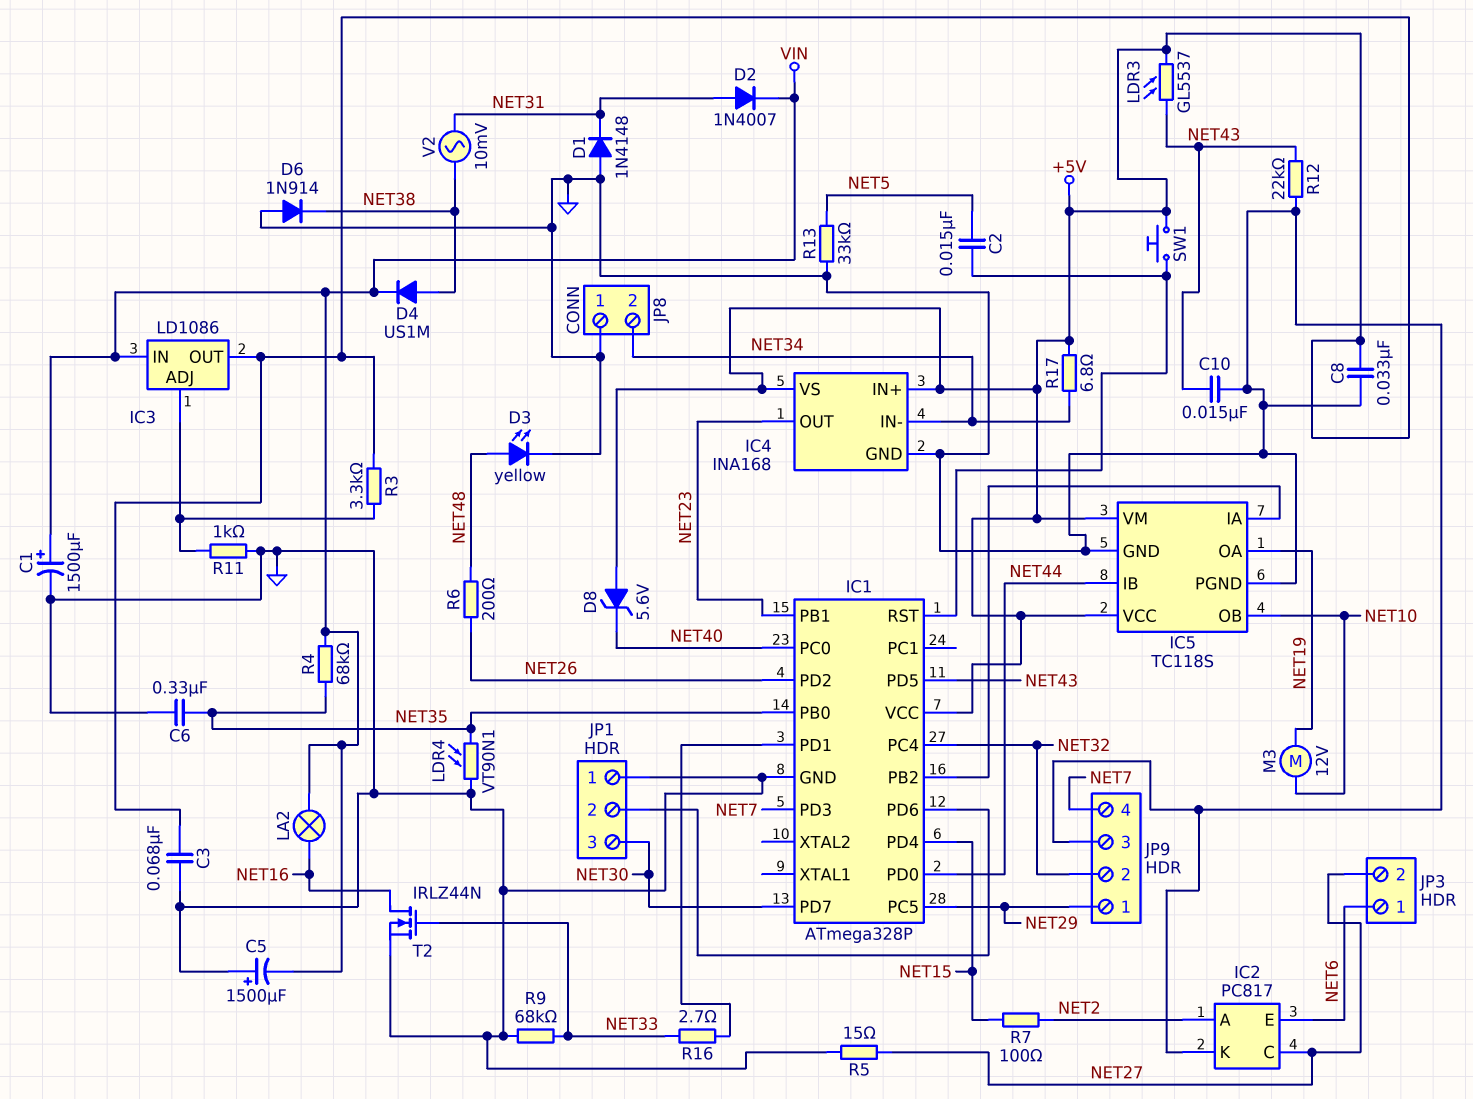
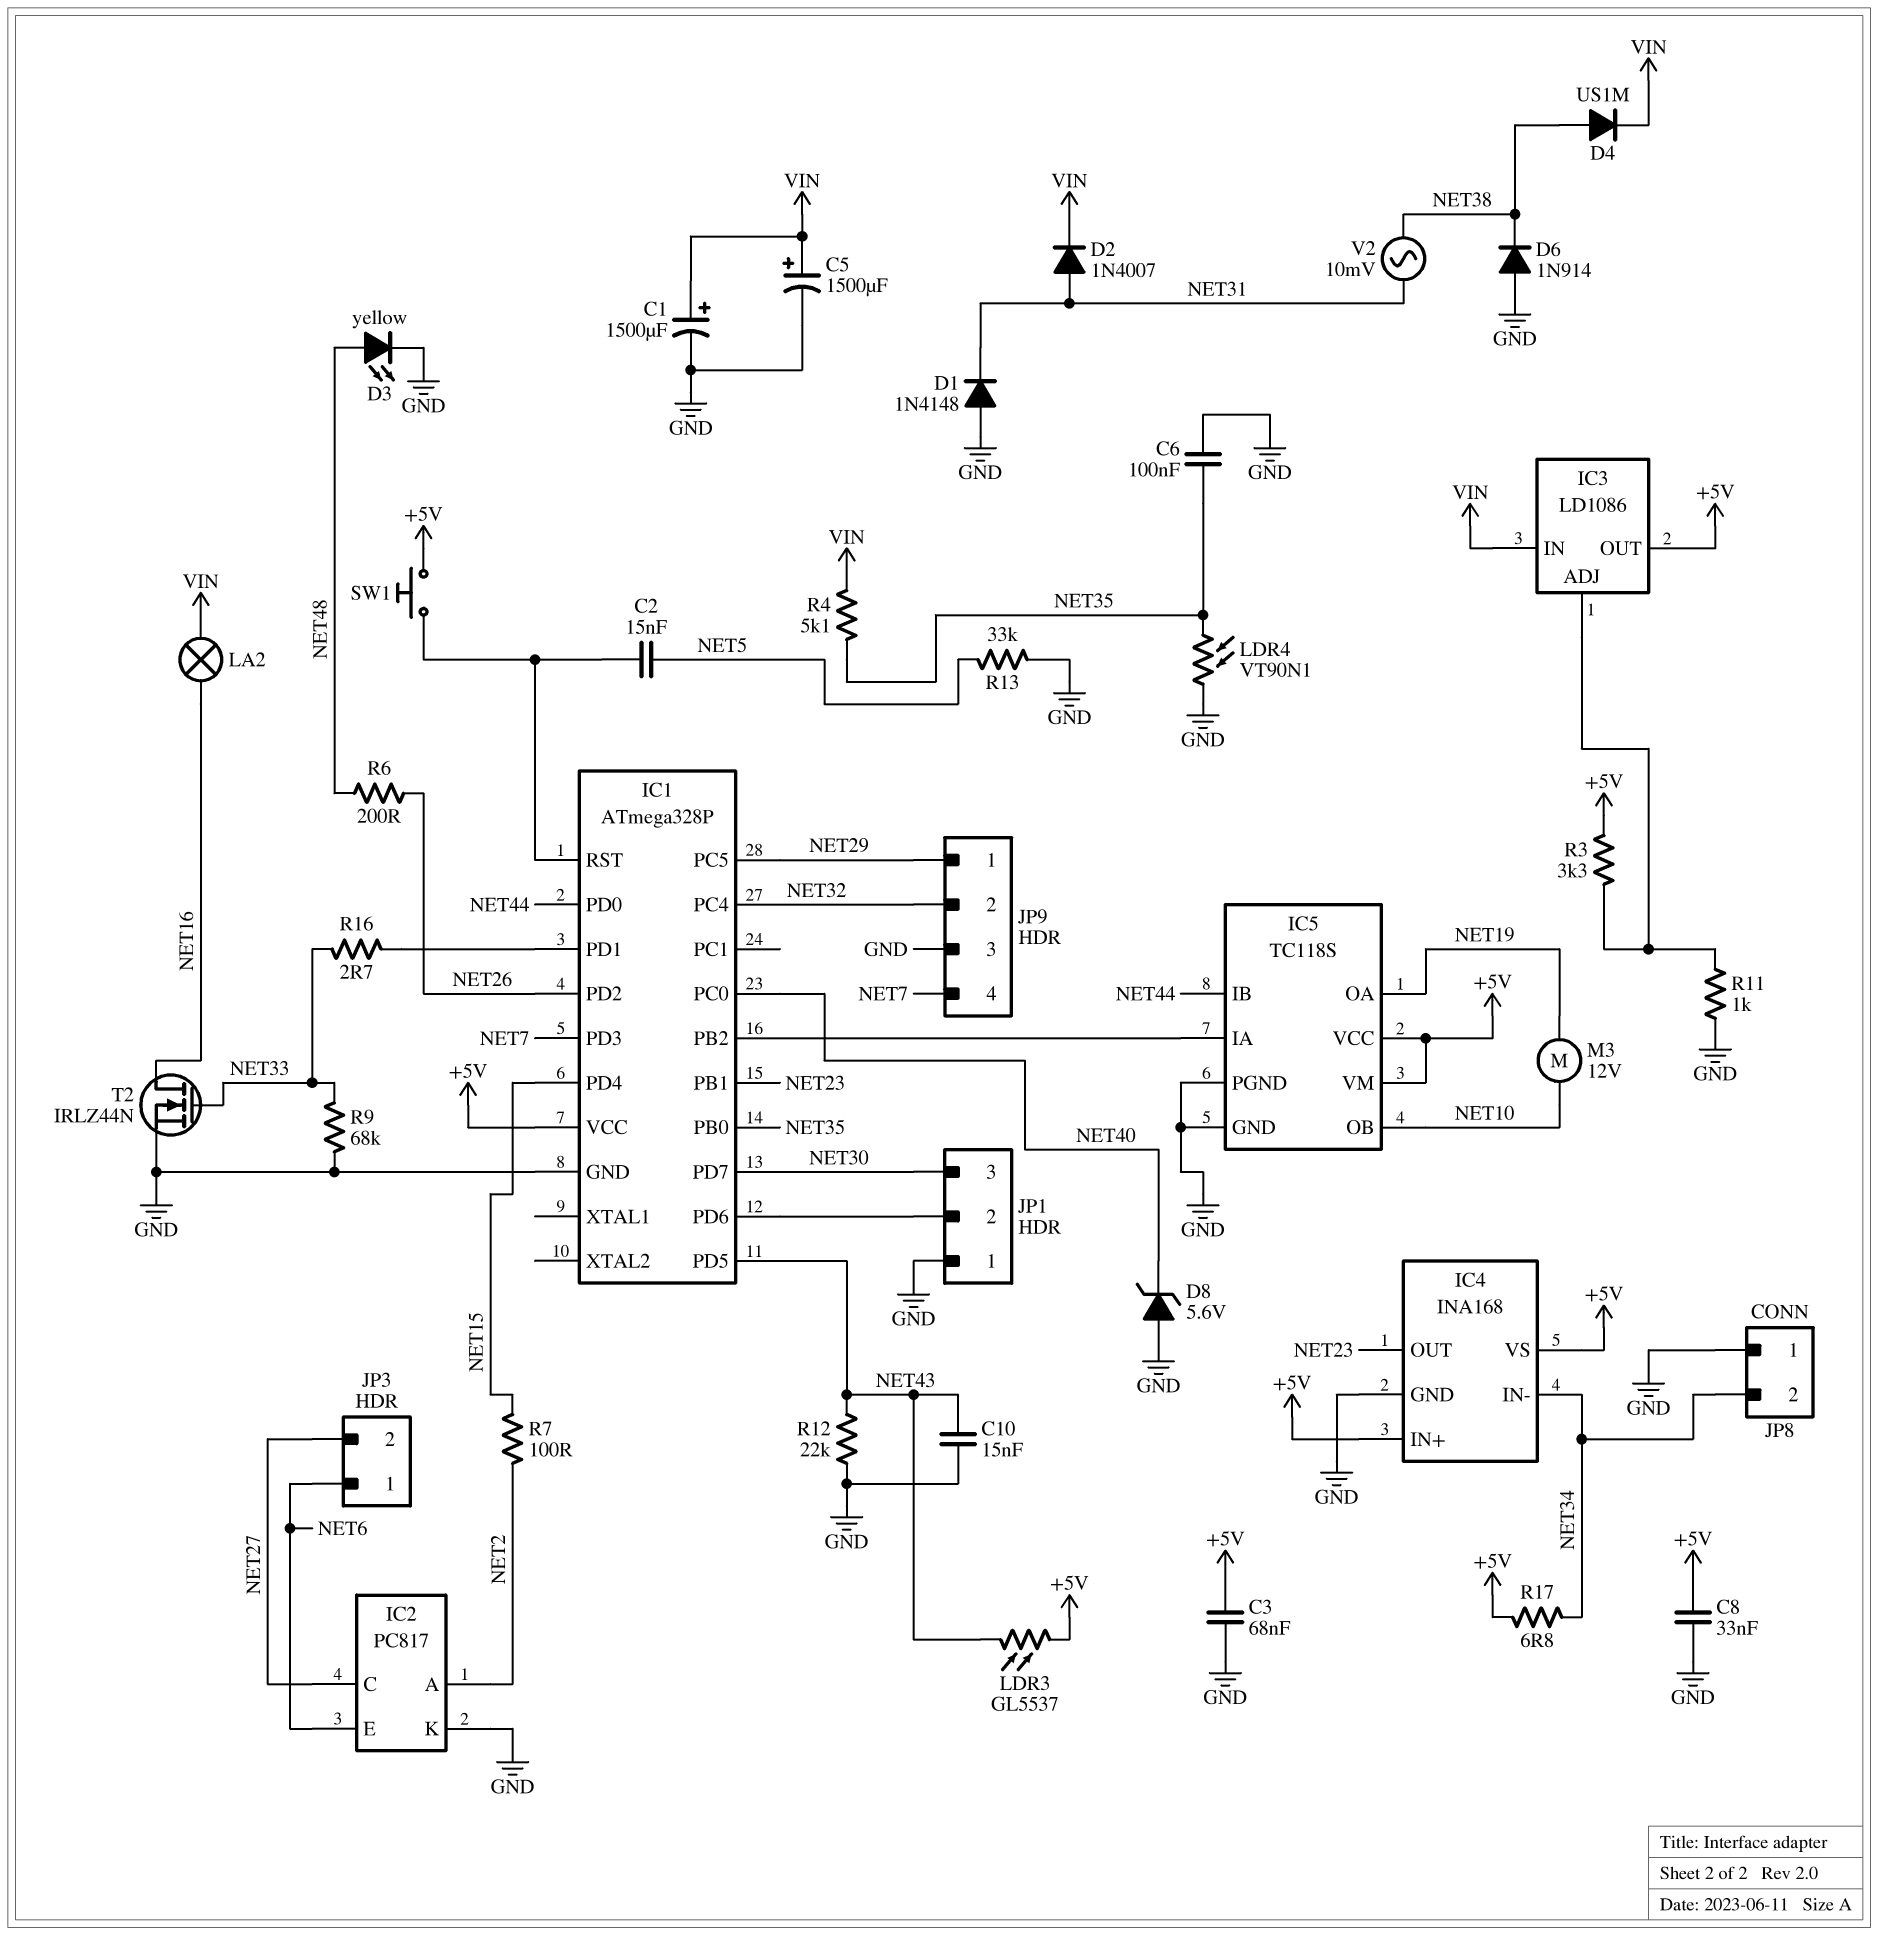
C5: 1500uF (plus GND, minus VIN) -> 1500uF (plus VIN, minus GND)
C6: 330nF (GND, NET35) -> 100nF (GND, NET35)
D8: zener 5.6V (A +5V, K NET40) -> zener 5.6V (A GND, K NET40)
R4: 68k (NET35, VIN) -> 5.1k (NET35, VIN)
R5: 15 (GND, NET27) -> none

